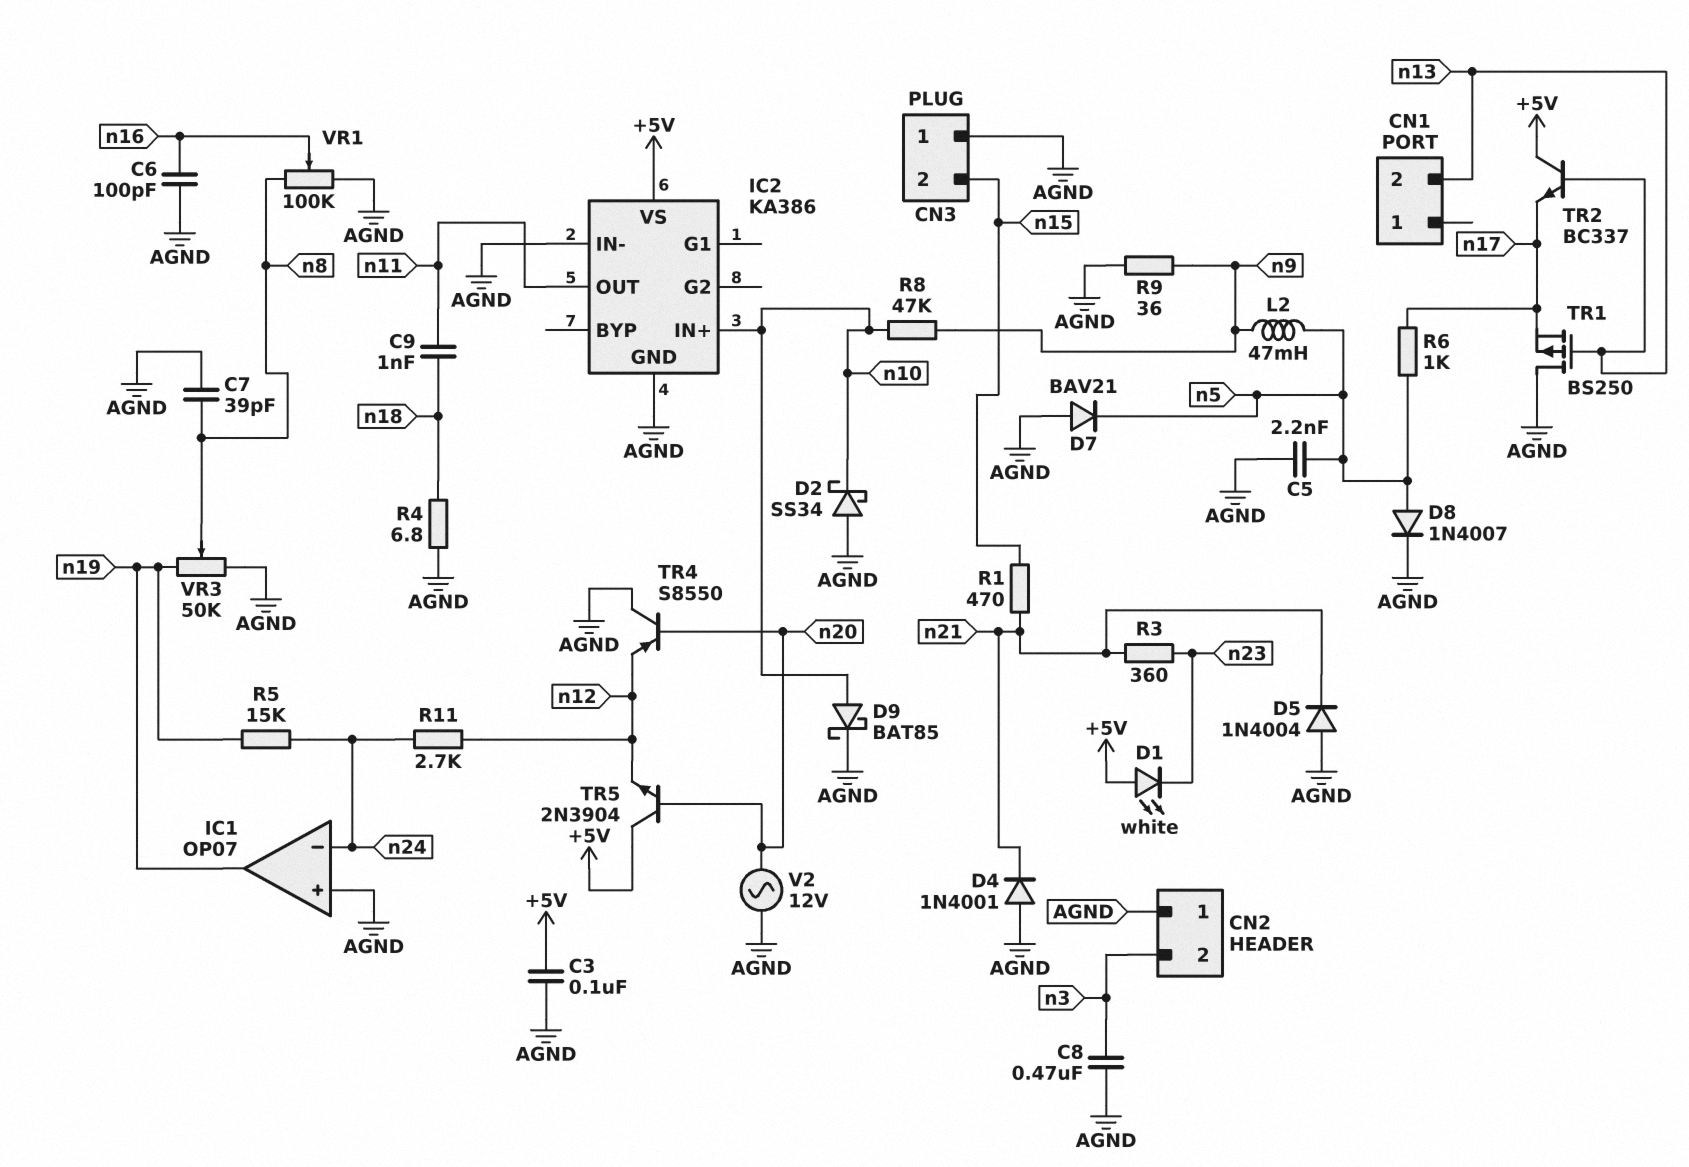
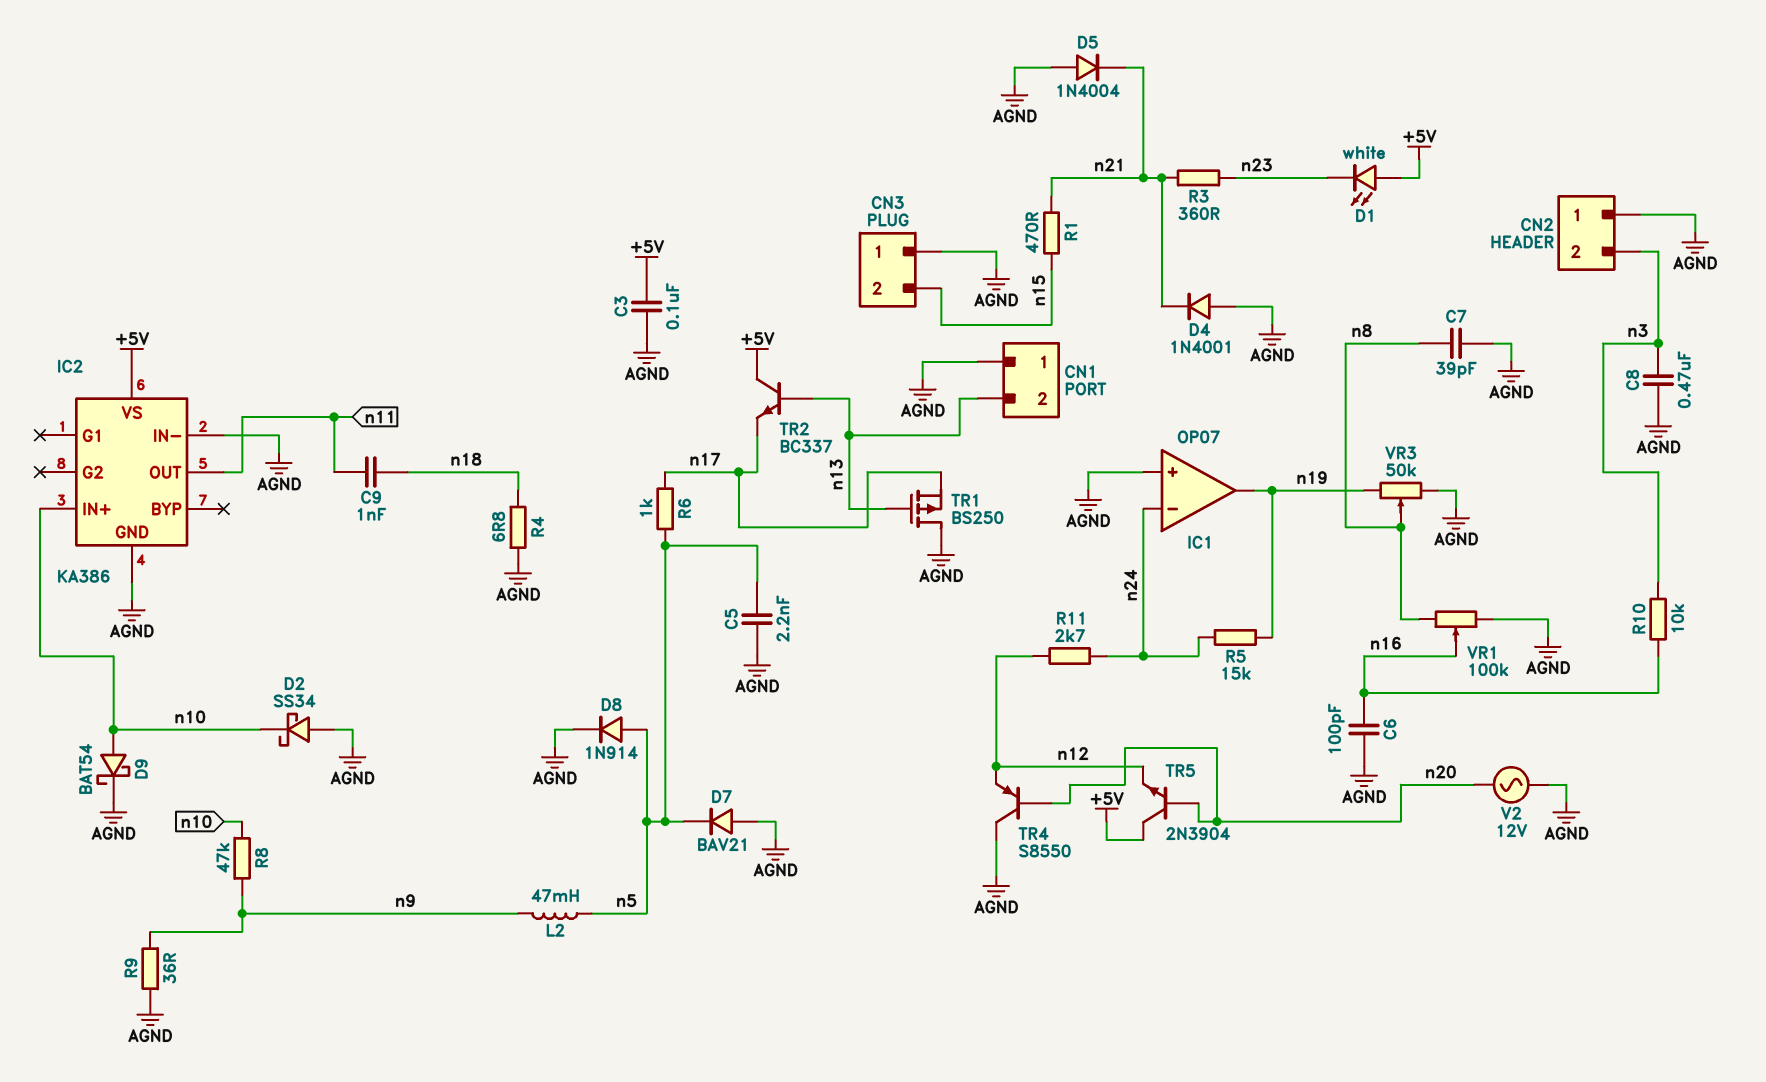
CN1 pin 1: none -> AGND
D8: diode 1N4007 (A n5, K AGND) -> diode 1N914 (A n5, K AGND)
D9: schottky BAT85 (A n10, K AGND) -> schottky BAT54 (A n10, K AGND)
R10: none -> 10k (n3, n16)

